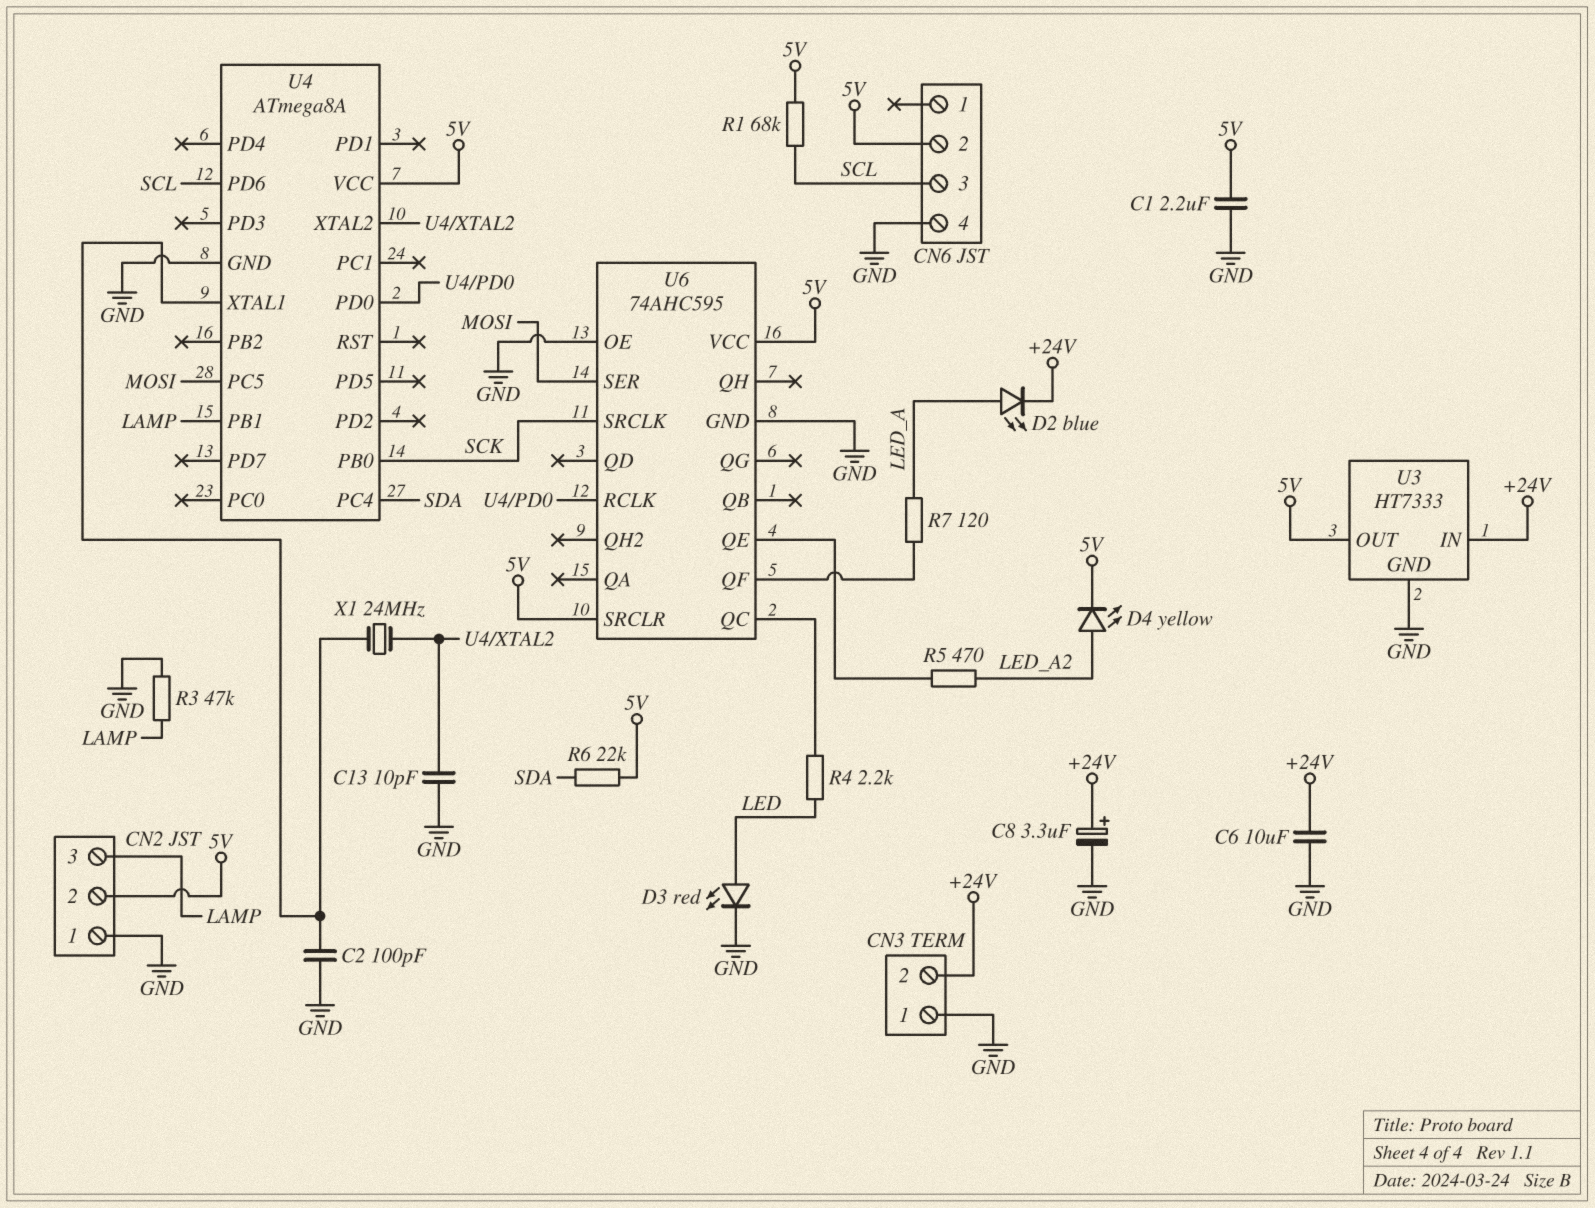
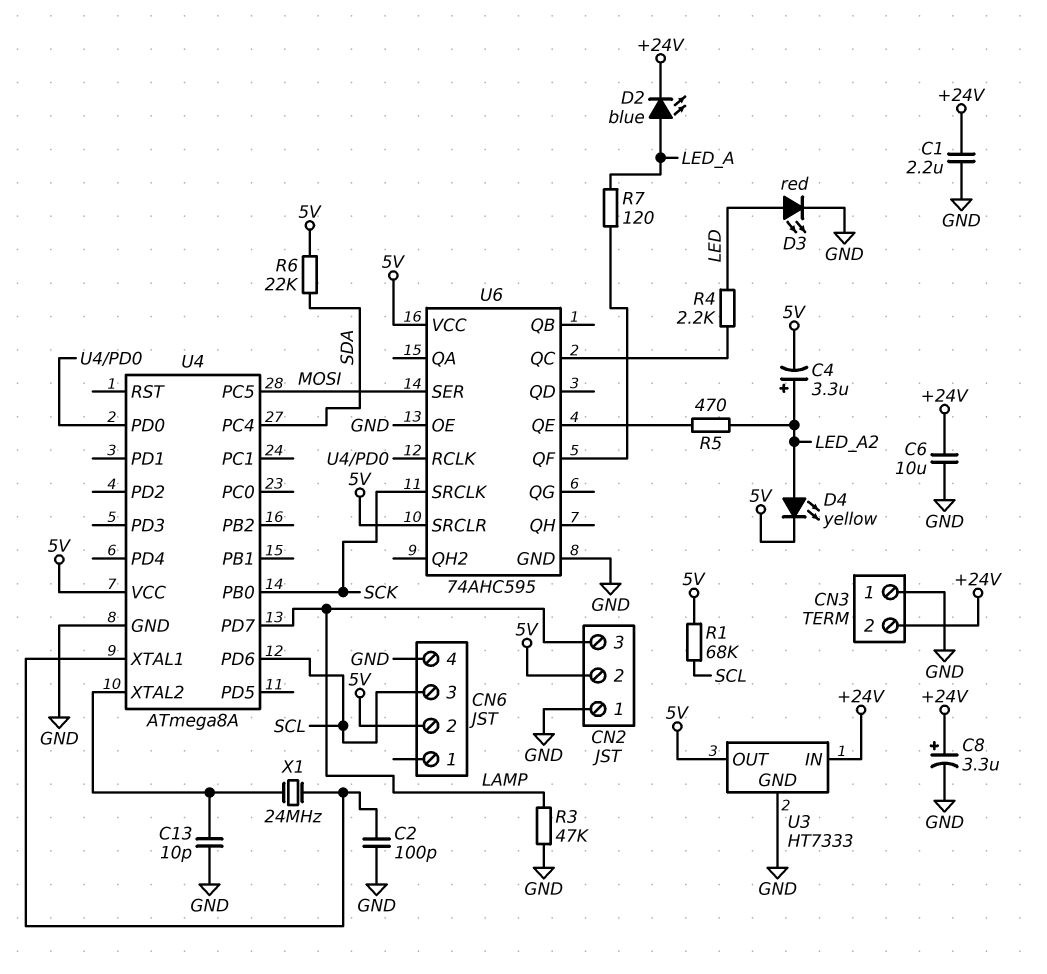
C1: 2.2uF (5V, GND) -> 2.2uF (+24V, GND)
C4: none -> 3.3uF (plus LED_A2, minus 5V)
U4 pin PB1: LAMP -> none
U4 pin PD7: none -> LAMP

